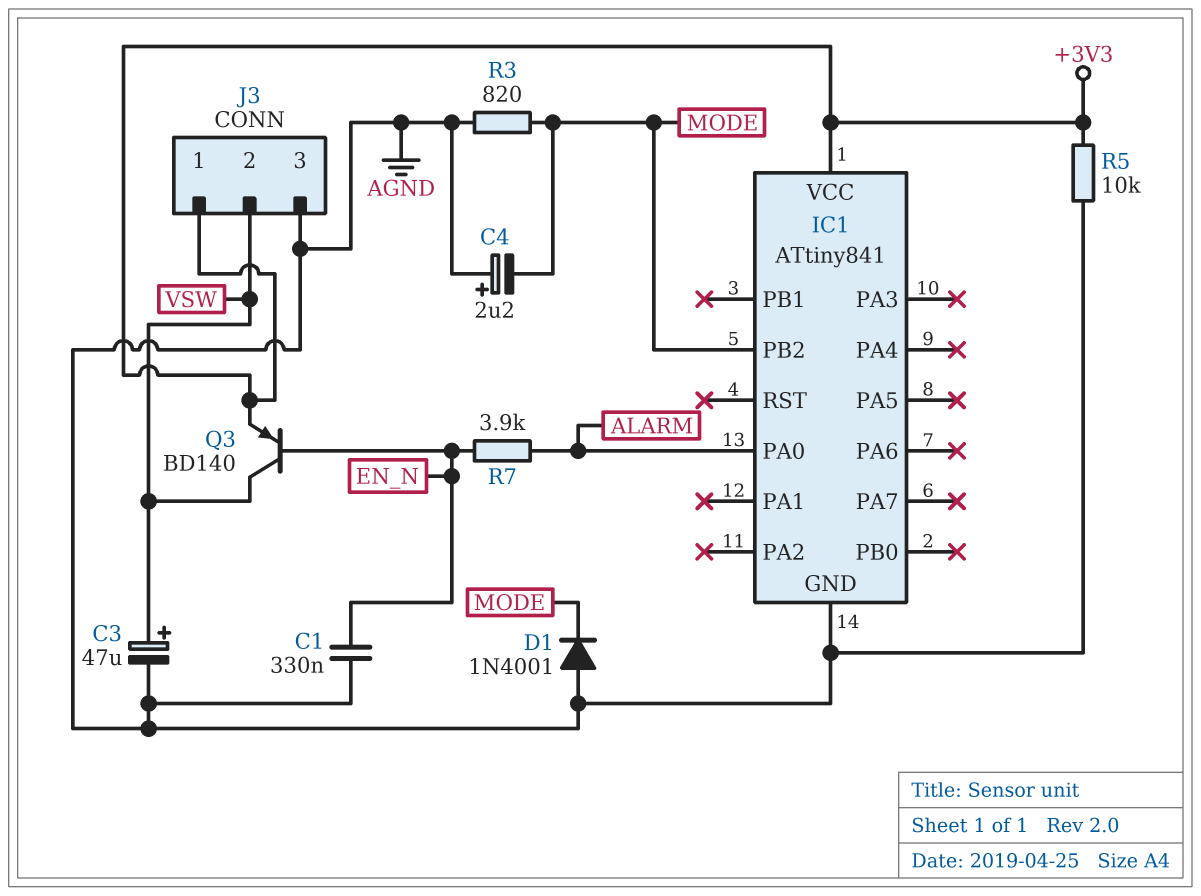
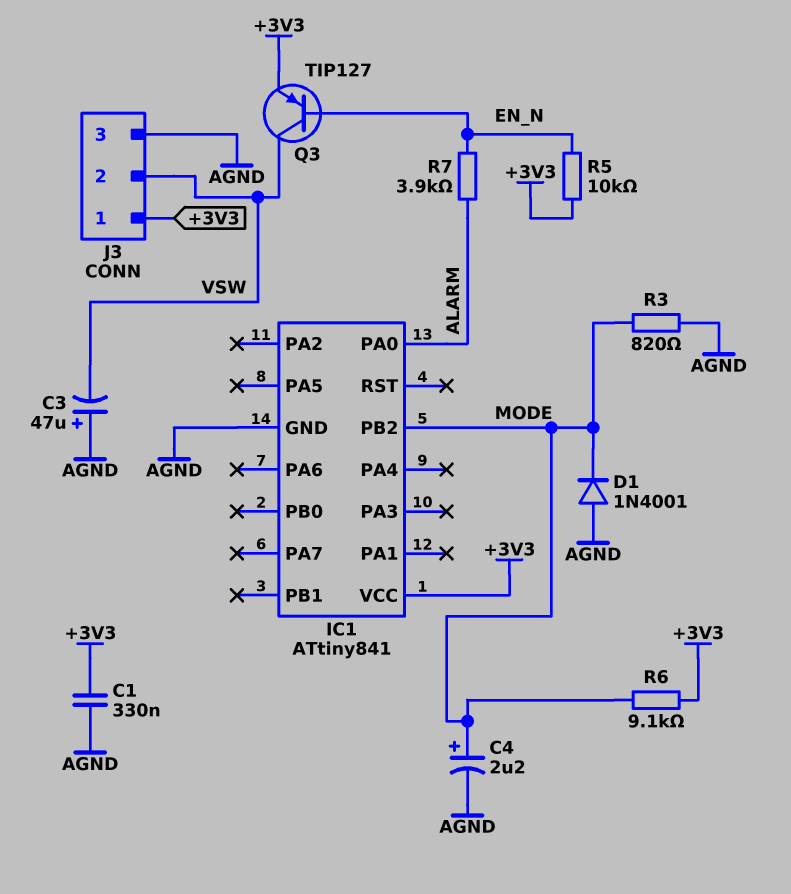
C1: 330nF (AGND, EN_N) -> 330nF (+3V3, AGND)
C3: 47uF (plus VSW, minus AGND) -> 47uF (plus AGND, minus VSW)
C4: 2.2uF (plus AGND, minus MODE) -> 2.2uF (plus MODE, minus AGND)
Q3: PNP BD140 (B EN_N, C VSW, E +3V3) -> PNP TIP127 (B EN_N, C VSW, E +3V3)
R5: 10k (+3V3, AGND) -> 10k (+3V3, EN_N)
R6: none -> 9.1k (+3V3, MODE)

